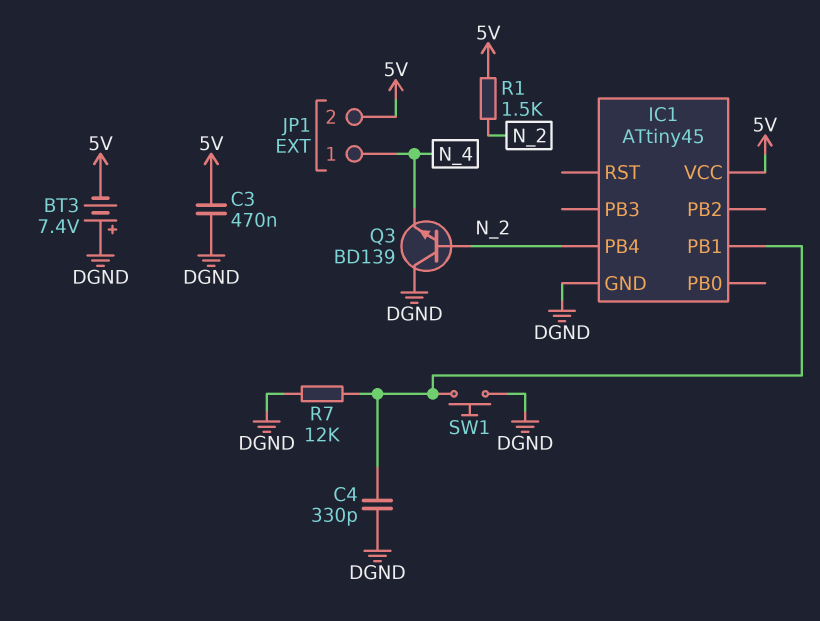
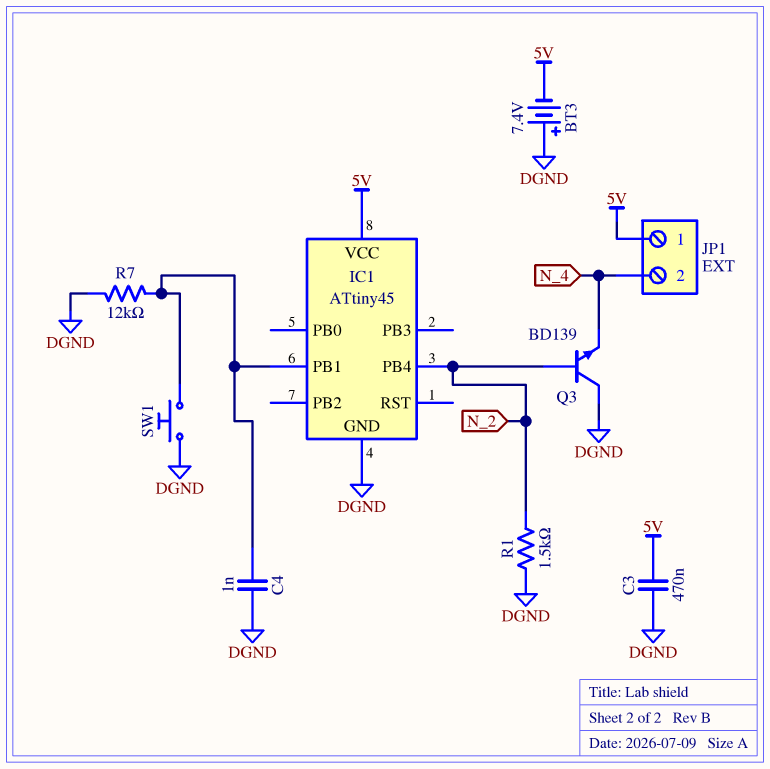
C4: 330pF (DGND, IC1/PB1) -> 1nF (DGND, IC1/PB1)
JP1 pin 1: N_4 -> 5V
JP1 pin 2: 5V -> N_4
R1: 1.5k (5V, N_2) -> 1.5k (DGND, N_2)

